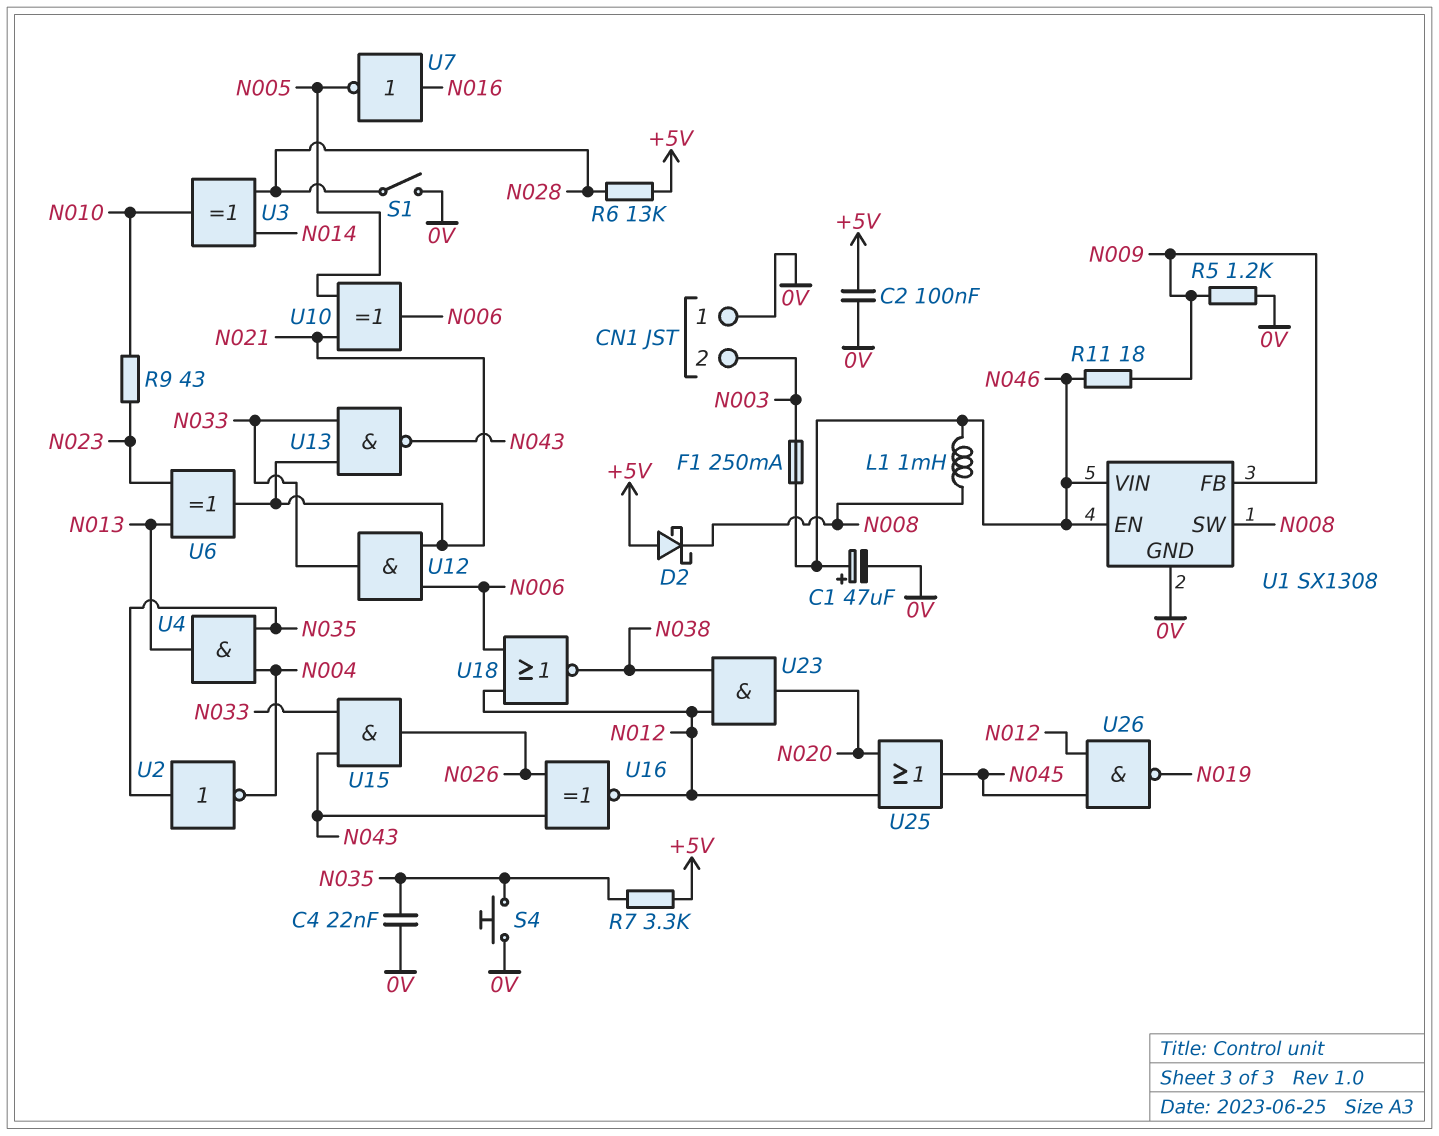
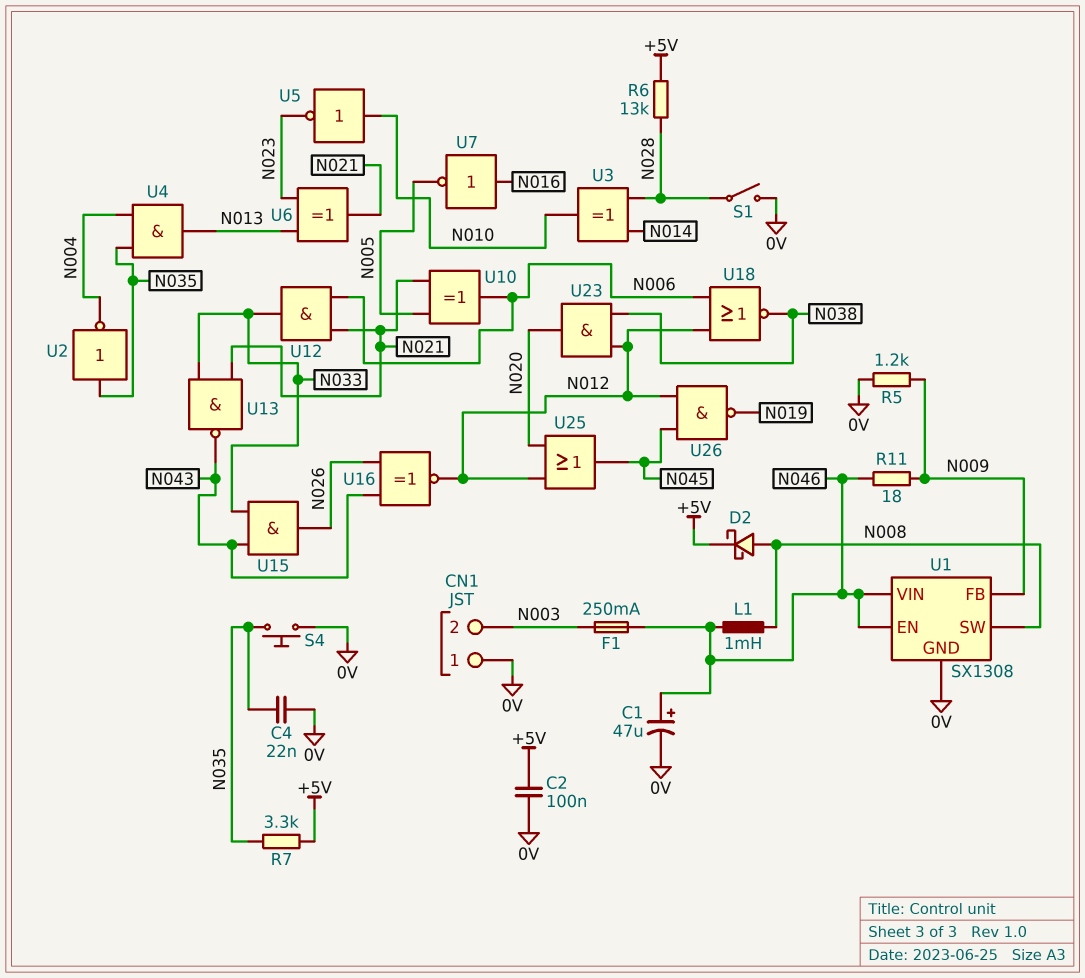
D2: schottky (A +5V, K N008) -> schottky (A N008, K +5V)
R9: 43 (N010, N023) -> none
U5: none -> NOT (in N010, out N023)

